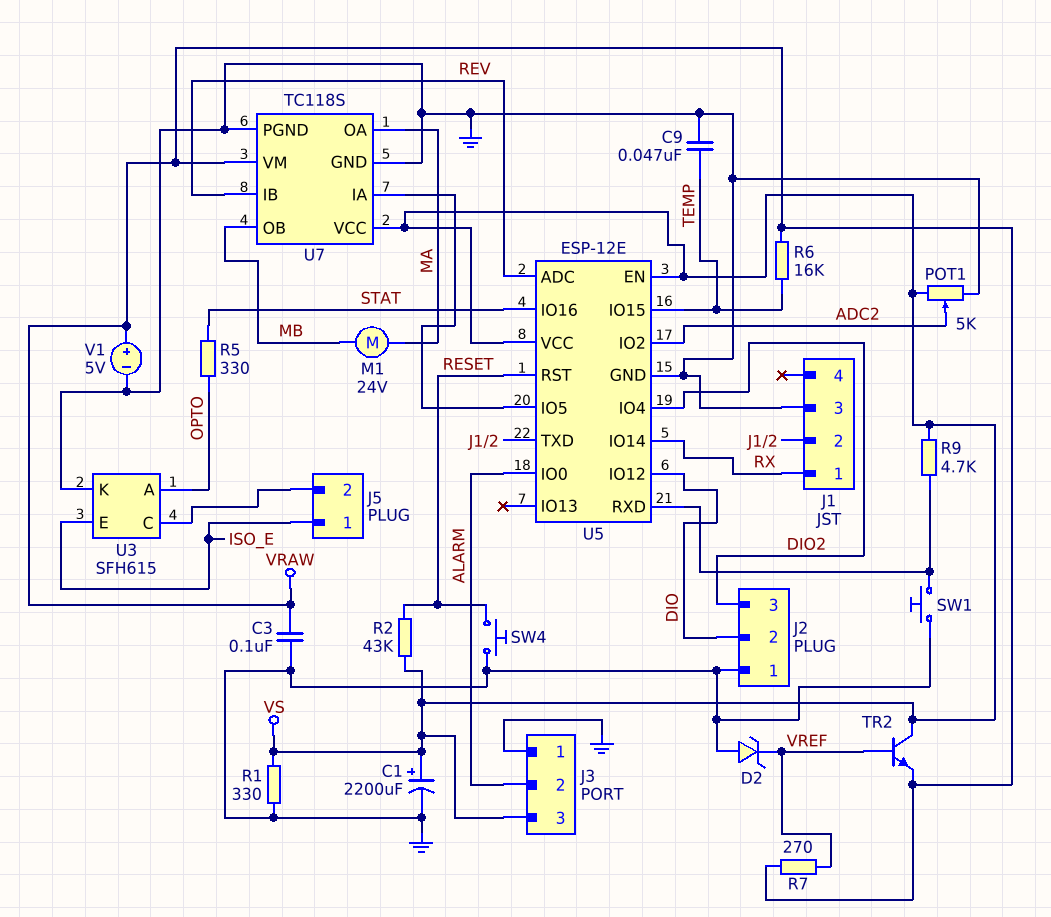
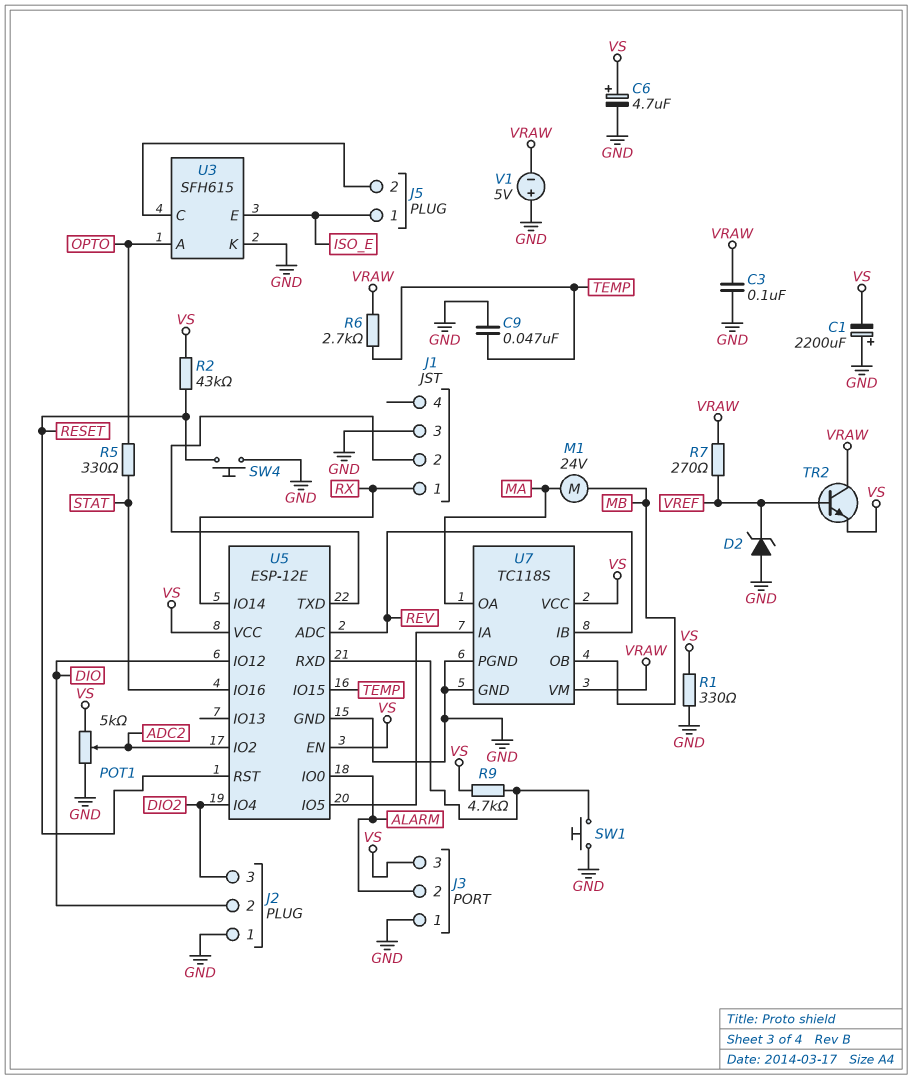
C1: 2200uF (plus VS, minus GND) -> 2200uF (plus GND, minus VS)
C6: none -> 4.7uF (plus VS, minus GND)
R6: 16k (TEMP, VRAW) -> 2.7k (TEMP, VRAW)
TR2: NPN (B VREF, C VS, E VRAW) -> NPN (B VREF, C VRAW, E VS)
V1: 5V (plus VRAW, minus GND) -> 5V (plus GND, minus VRAW)

